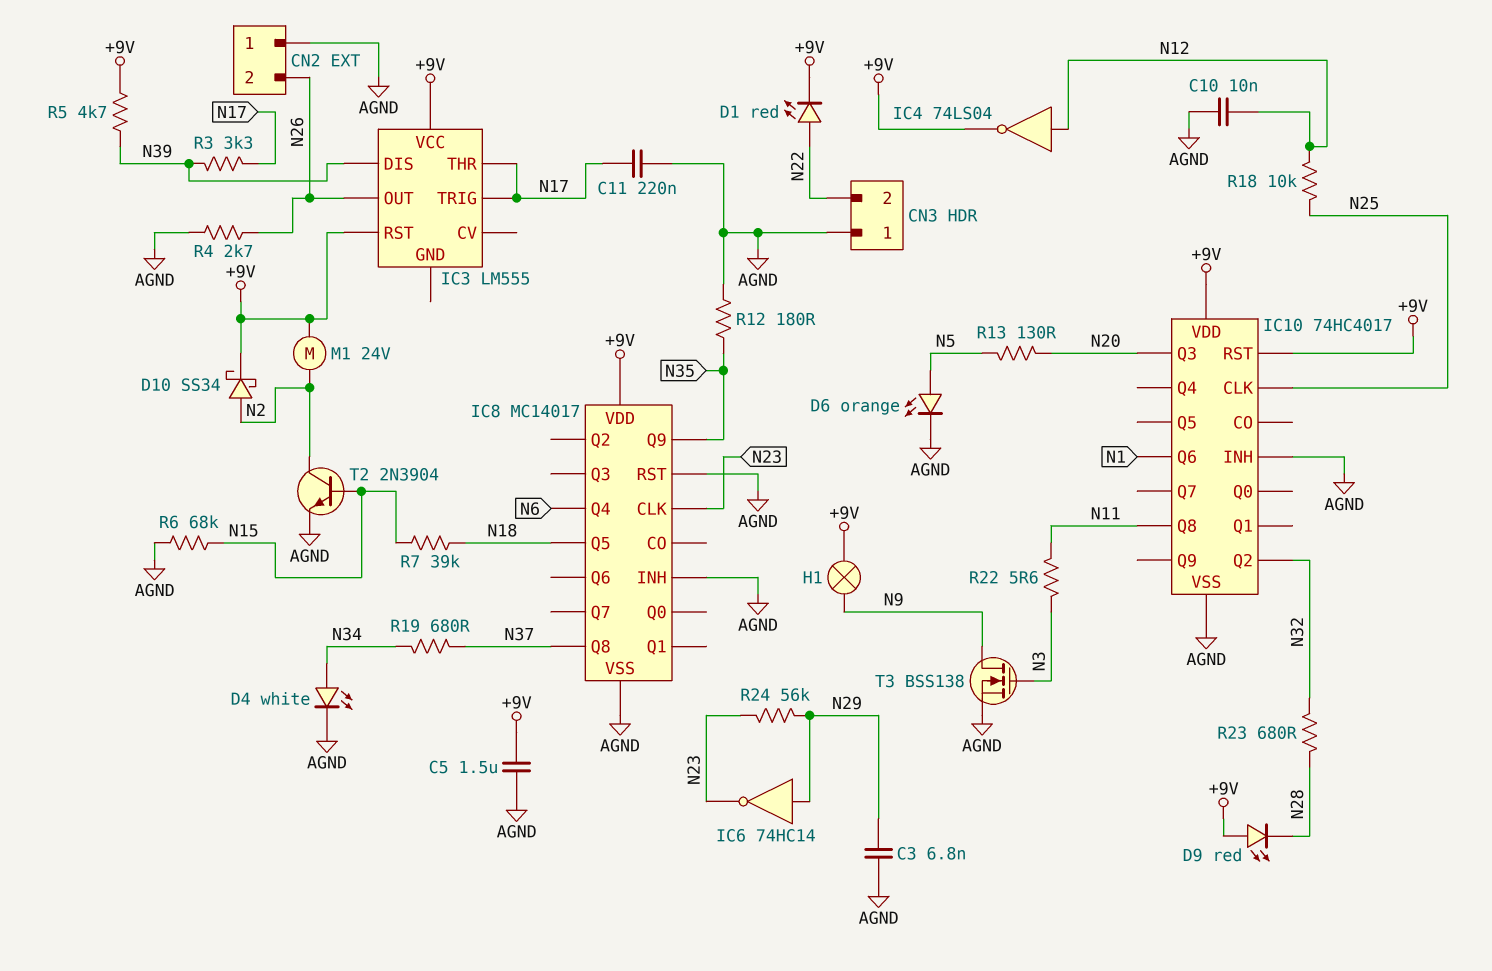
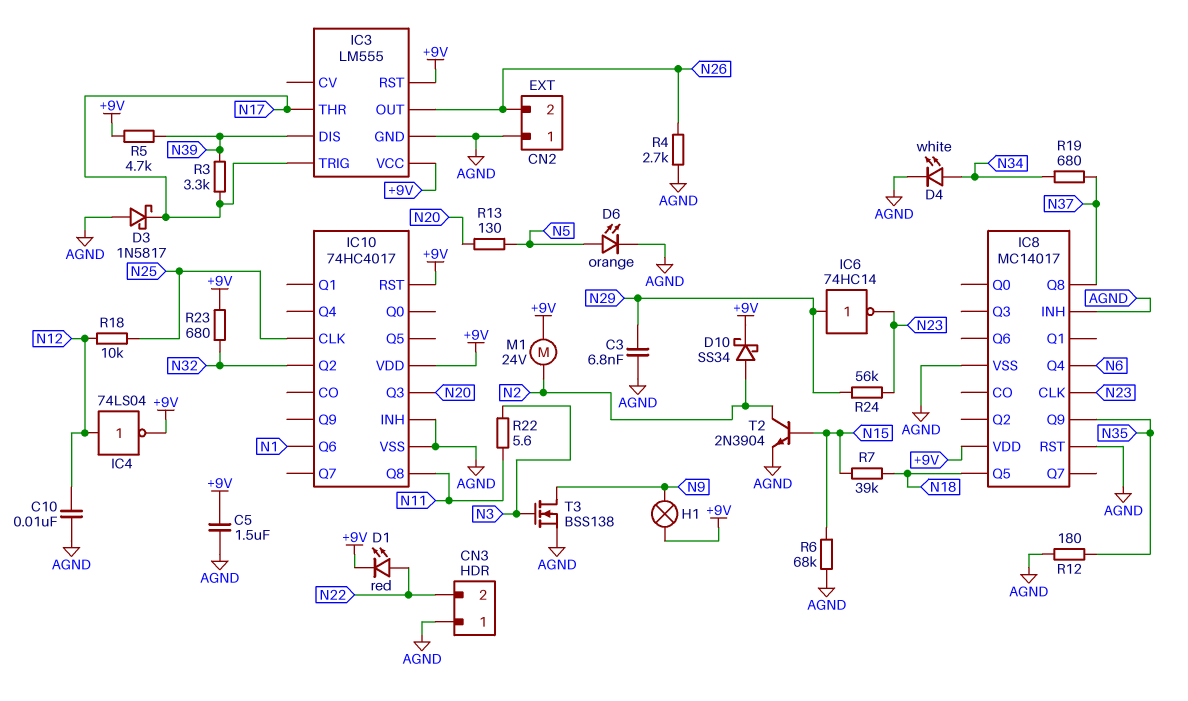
C11: 220nF (AGND, N17) -> none
D3: none -> schottky 1N5817 (A AGND, K N17)
D9: LED red (A +9V, K N28) -> none
IC3 pin GND: none -> AGND
R23: 680 (N28, N32) -> 680 (+9V, N32)

